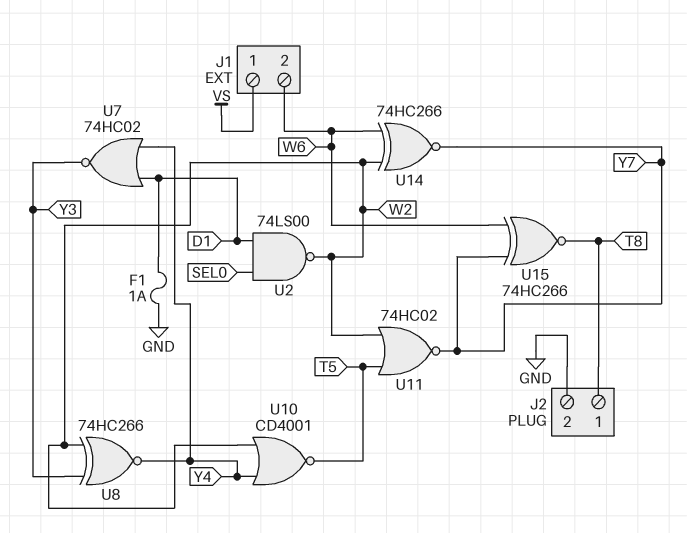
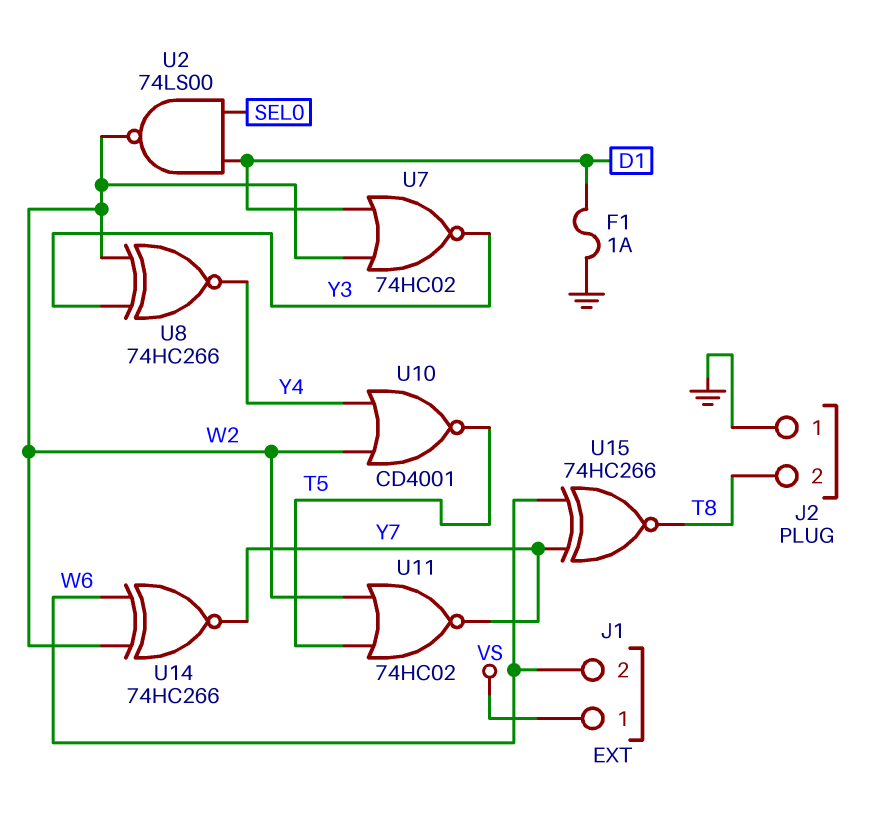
J2 pin 1: T8 -> GND
J2 pin 2: GND -> T8
U7: NOR 74HC02 (in D1, in Y4, out Y3) -> NOR 74HC02 (in D1, in W2, out Y3)

